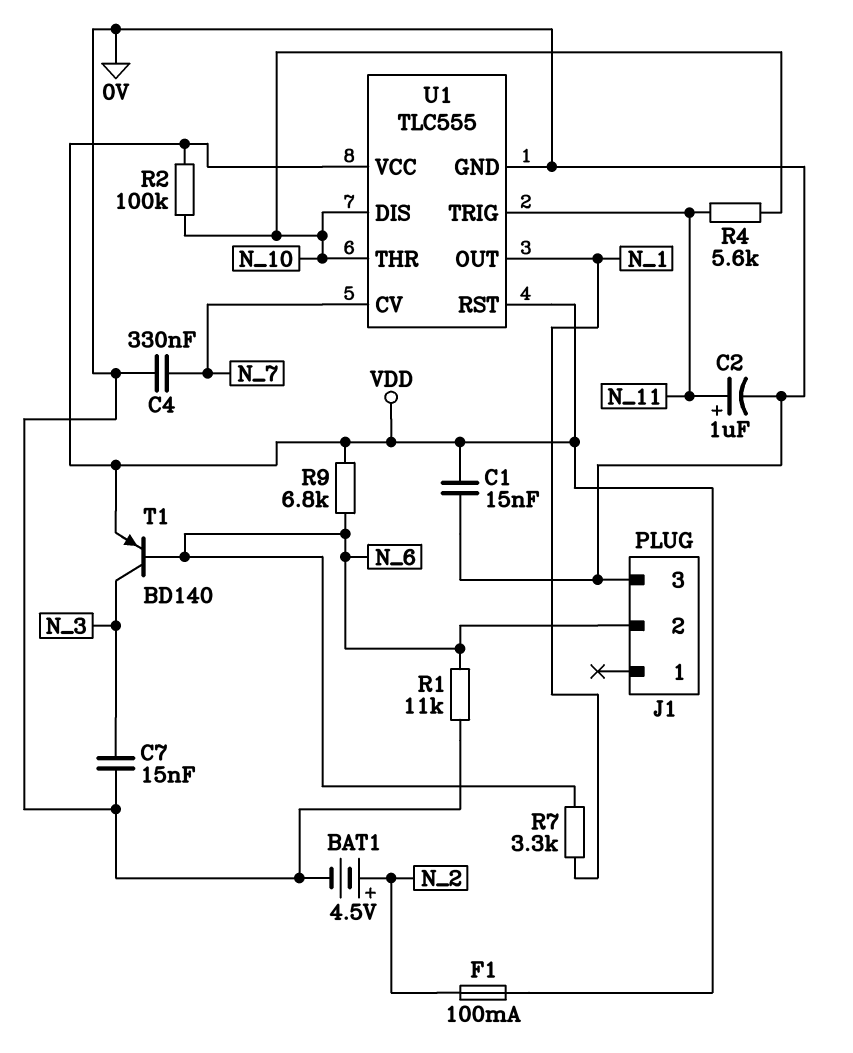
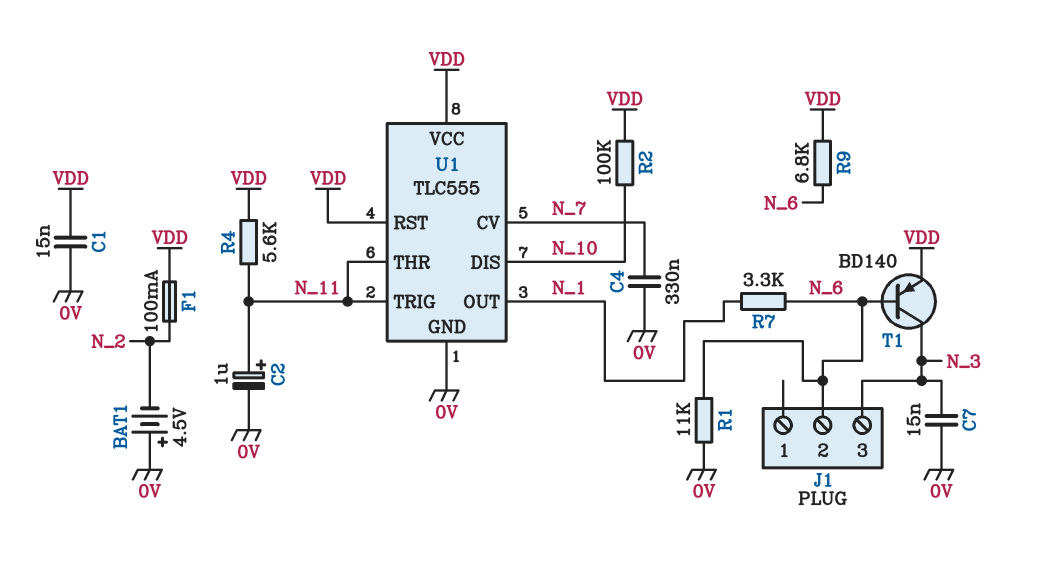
BAT1: 4.5V (plus N_2, minus 0V) -> 4.5V (plus 0V, minus N_2)
J1 pin 3: 0V -> N_3
R4: 5.6k (N_10, N_11) -> 5.6k (N_11, VDD)
U1 pin THR: N_10 -> N_11

